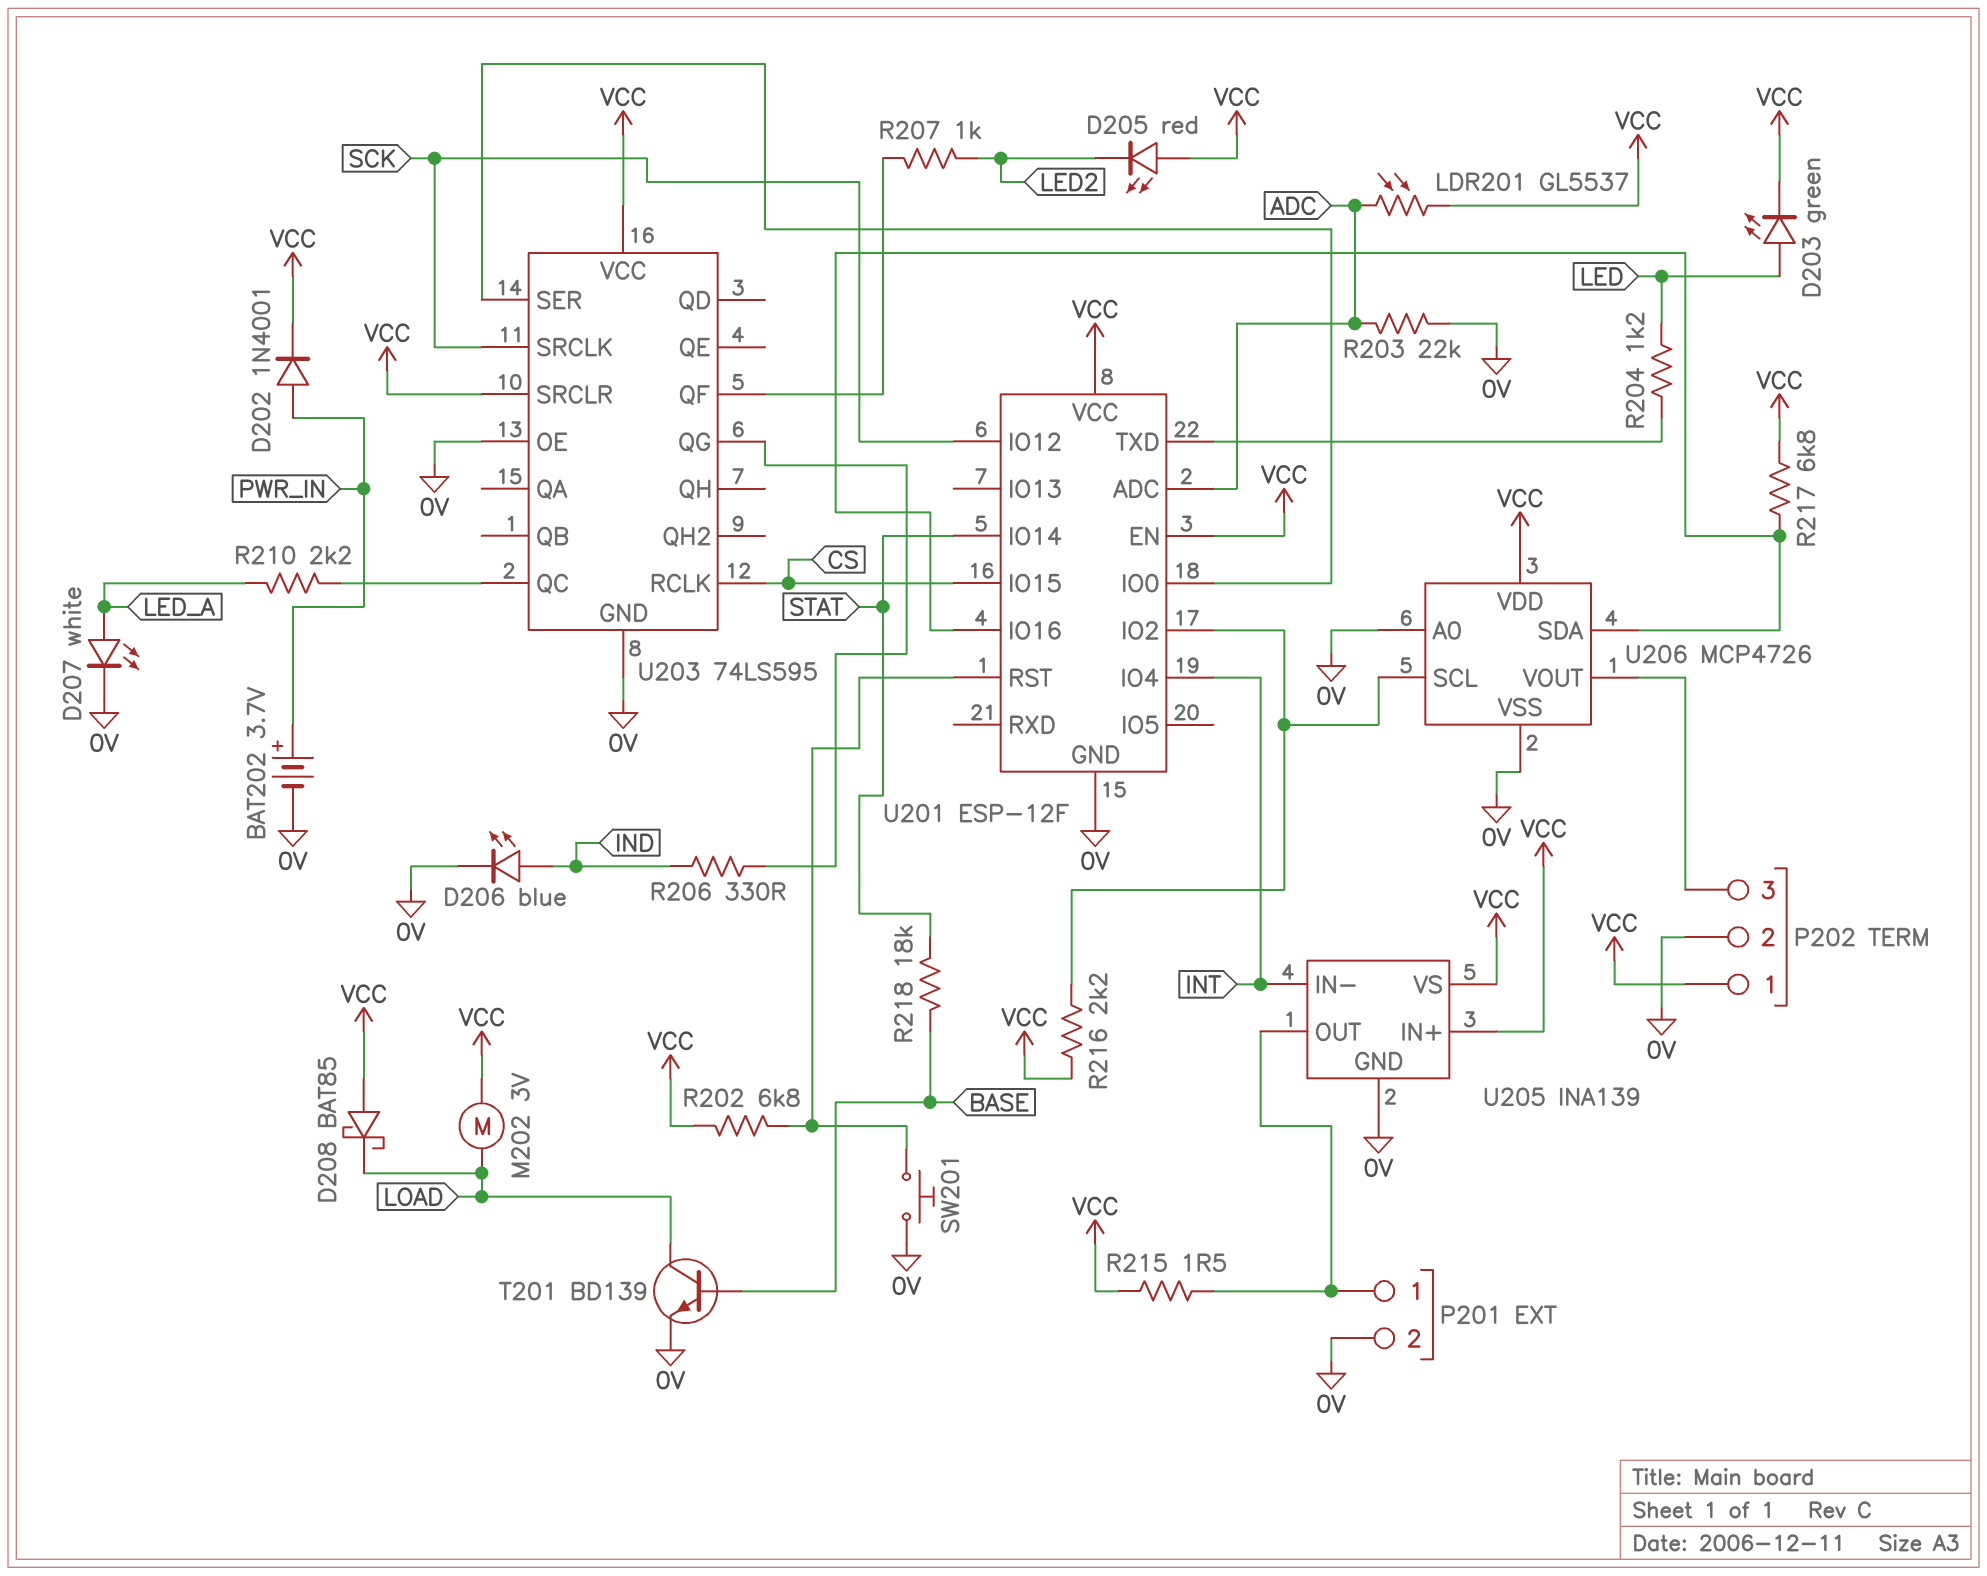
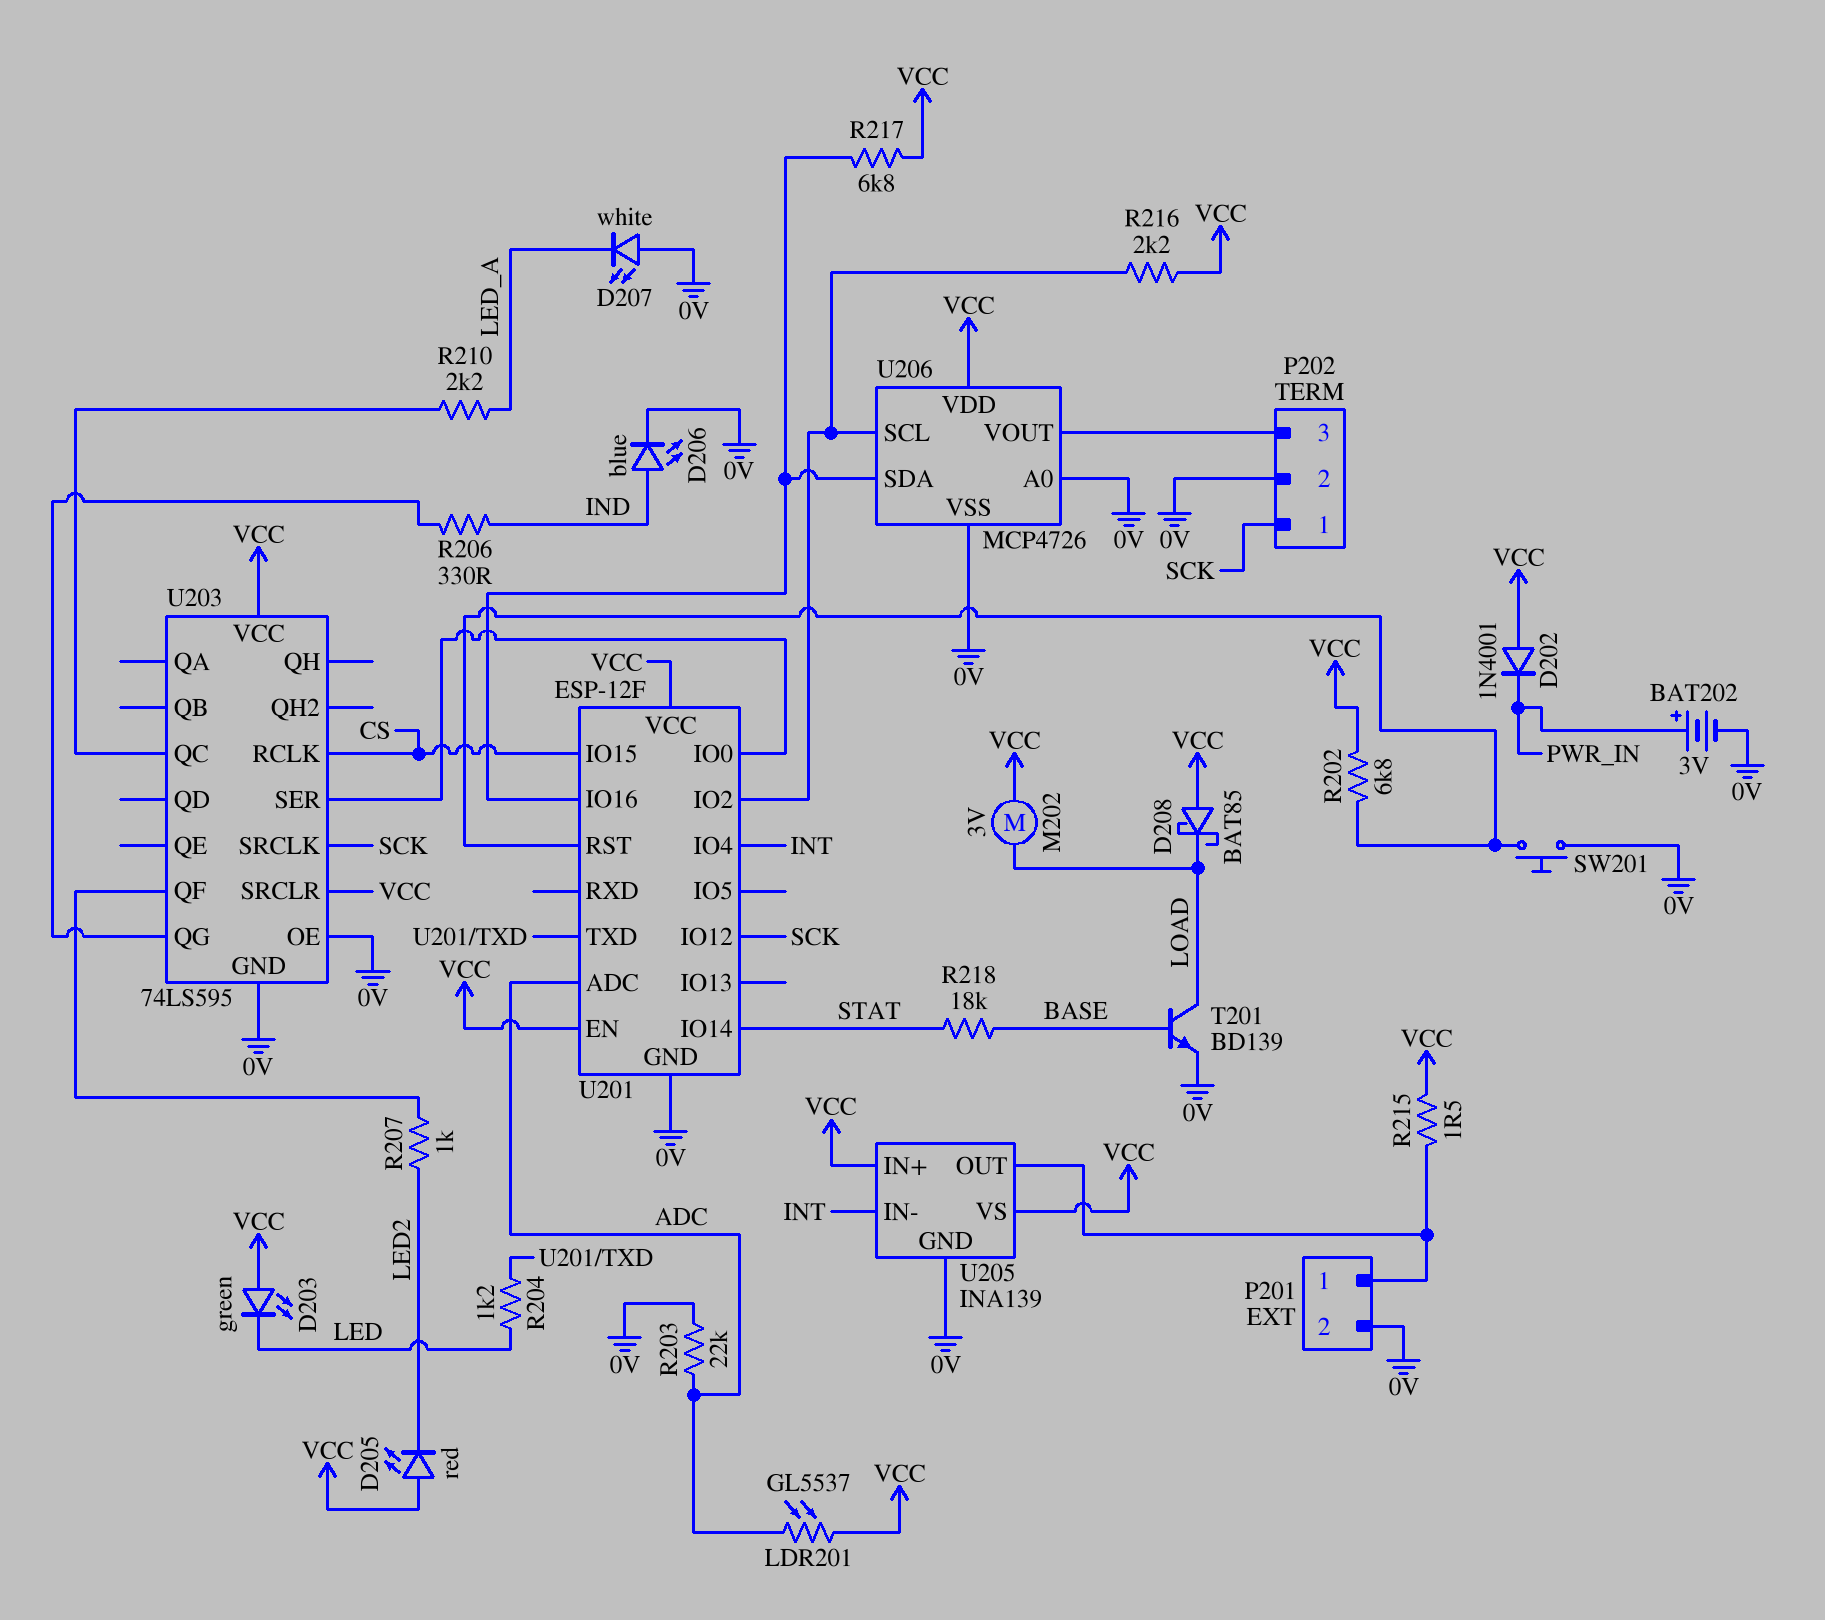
BAT202: 3.7V (plus PWR_IN, minus 0V) -> 3V (plus PWR_IN, minus 0V)
D202: diode 1N4001 (A PWR_IN, K VCC) -> diode 1N4001 (A VCC, K PWR_IN)
D203: LED green (A LED, K VCC) -> LED green (A VCC, K LED)
D207: LED white (A LED_A, K 0V) -> LED white (A 0V, K LED_A)
P202 pin 1: VCC -> SCK

